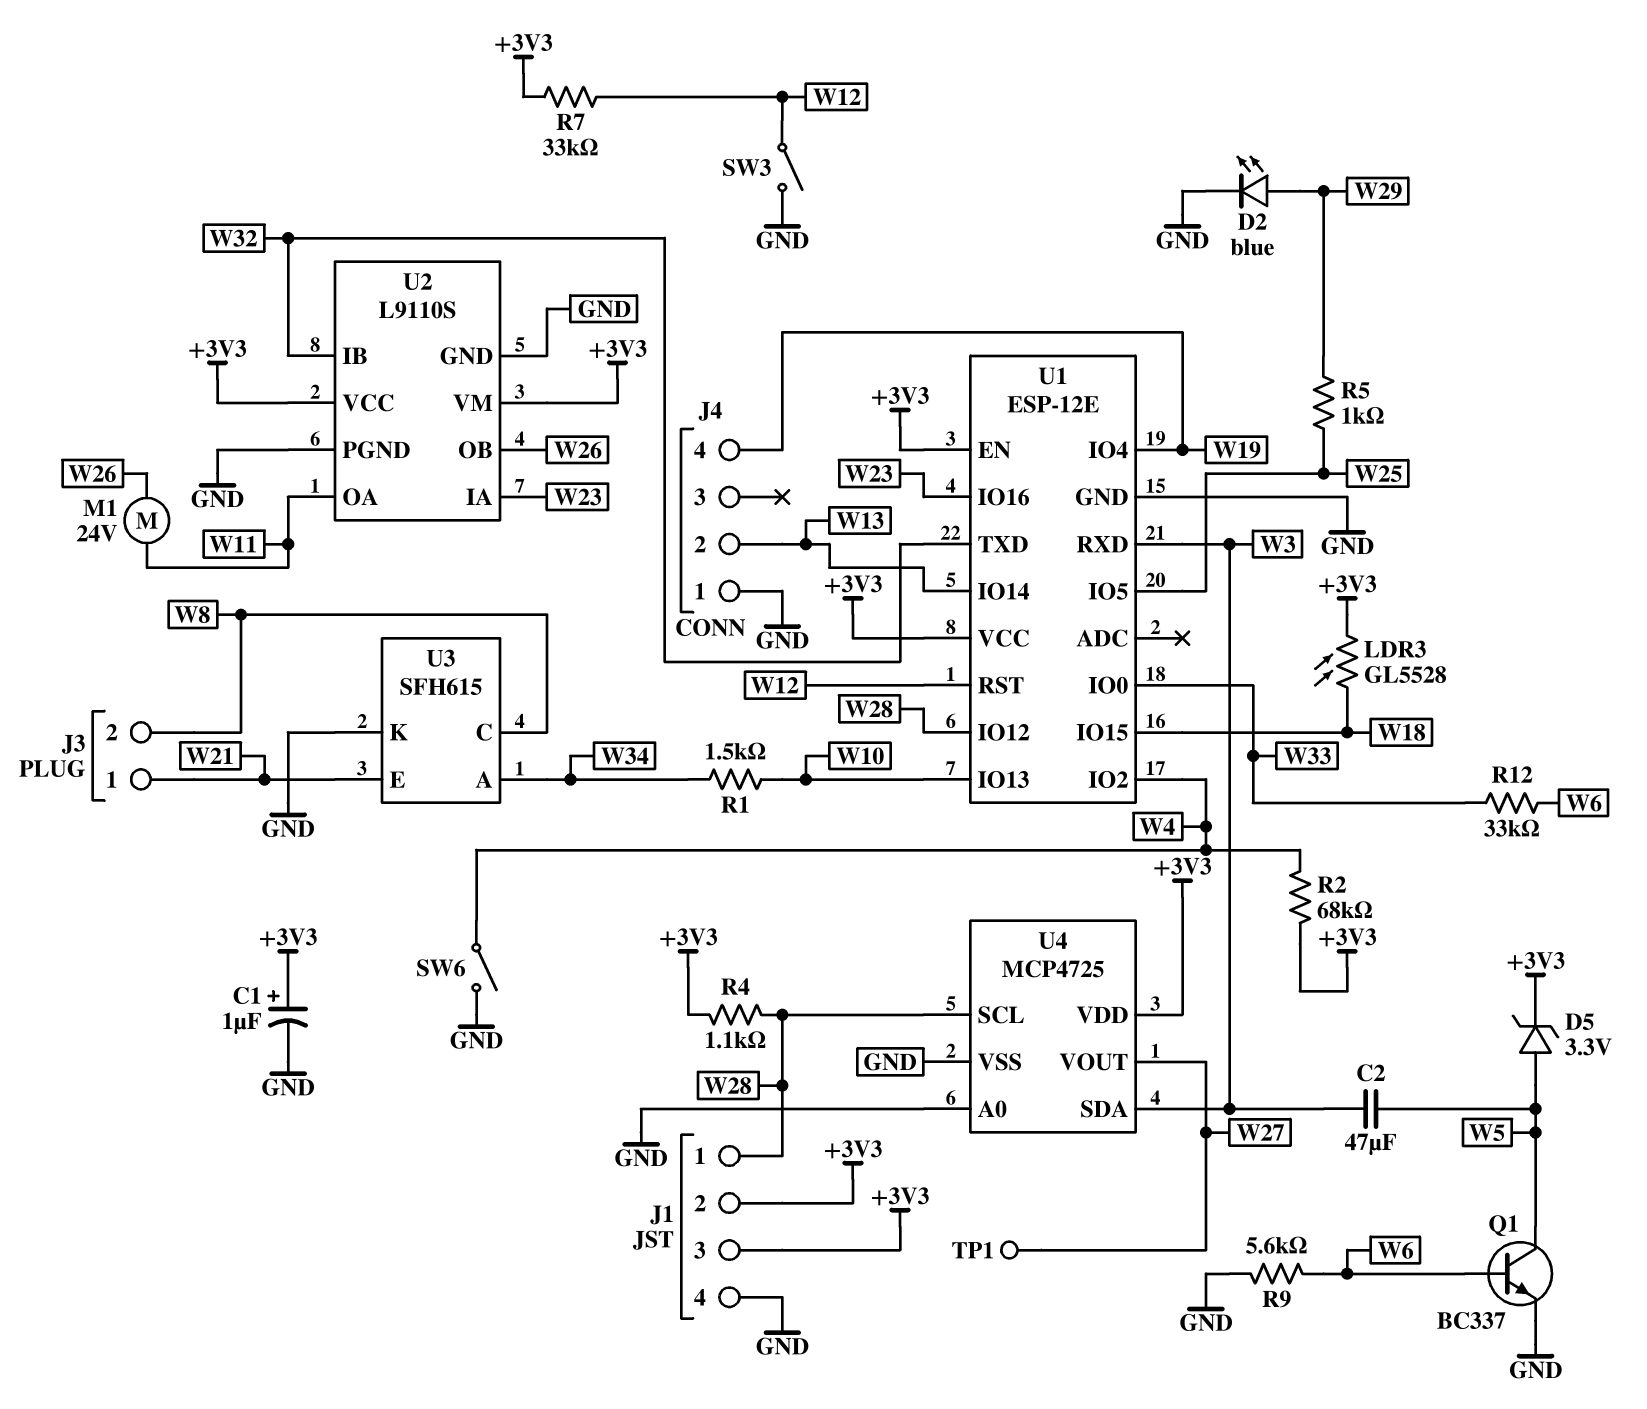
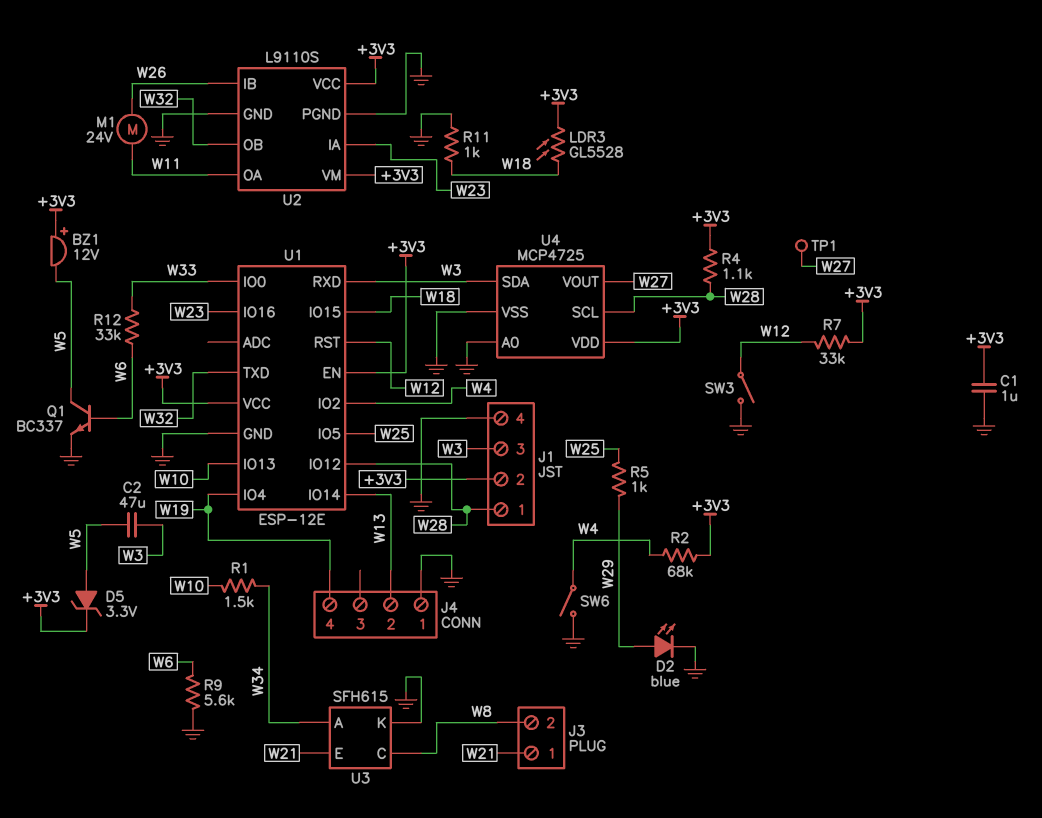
BZ1: none -> buzzer 12V (plus +3V3, minus W5)
C1: 1uF (plus +3V3, minus GND) -> 1uF (+3V3, GND)
J1 pin 3: +3V3 -> W3
R11: none -> 1k (GND, W18)
U2 pin IB: W32 -> W26
U2 pin OB: W26 -> W32

